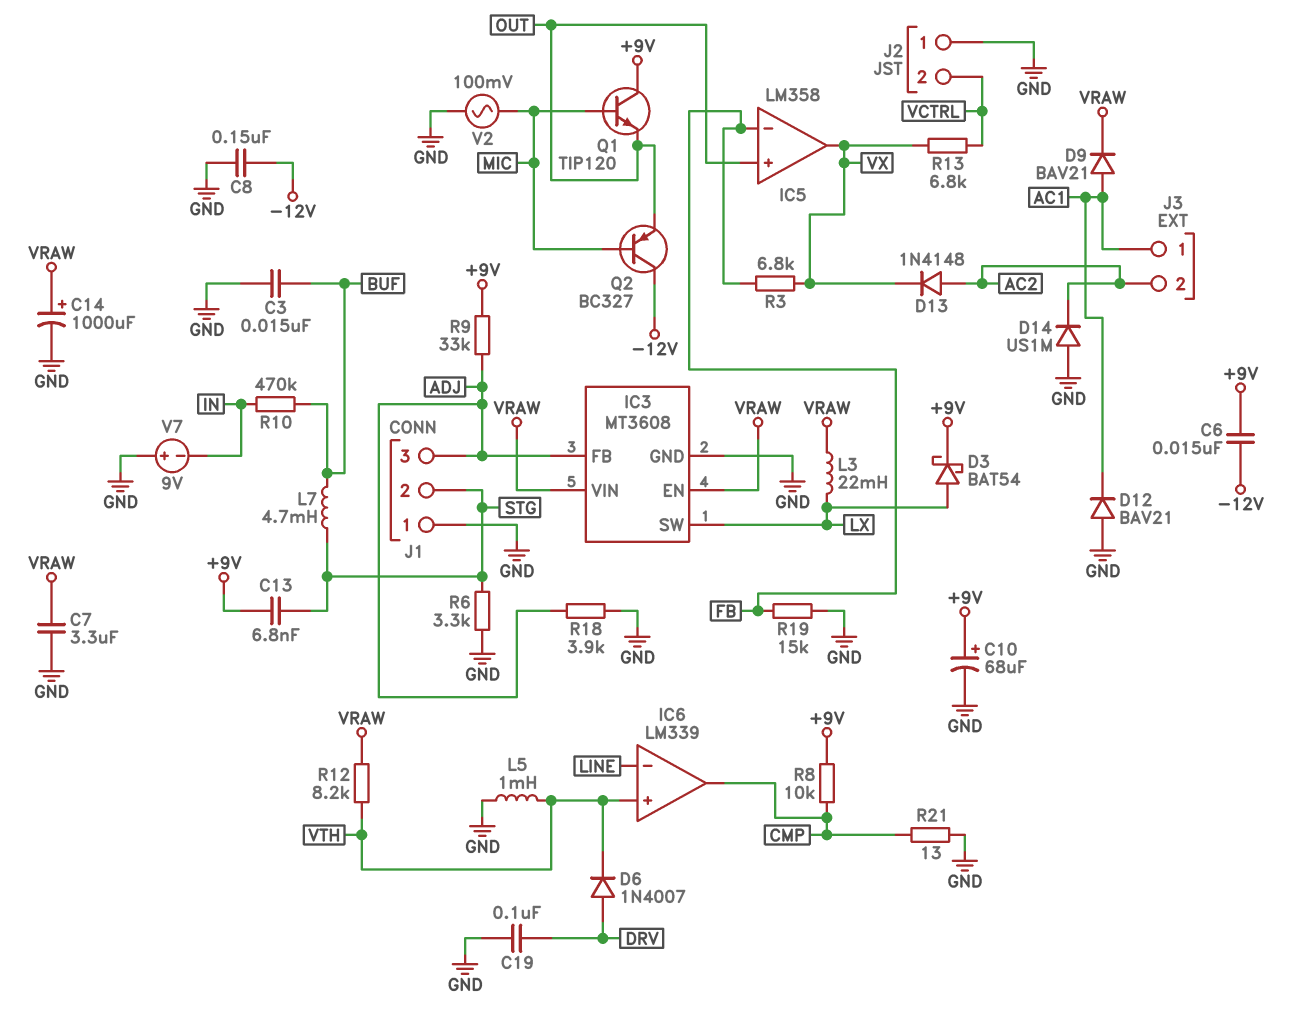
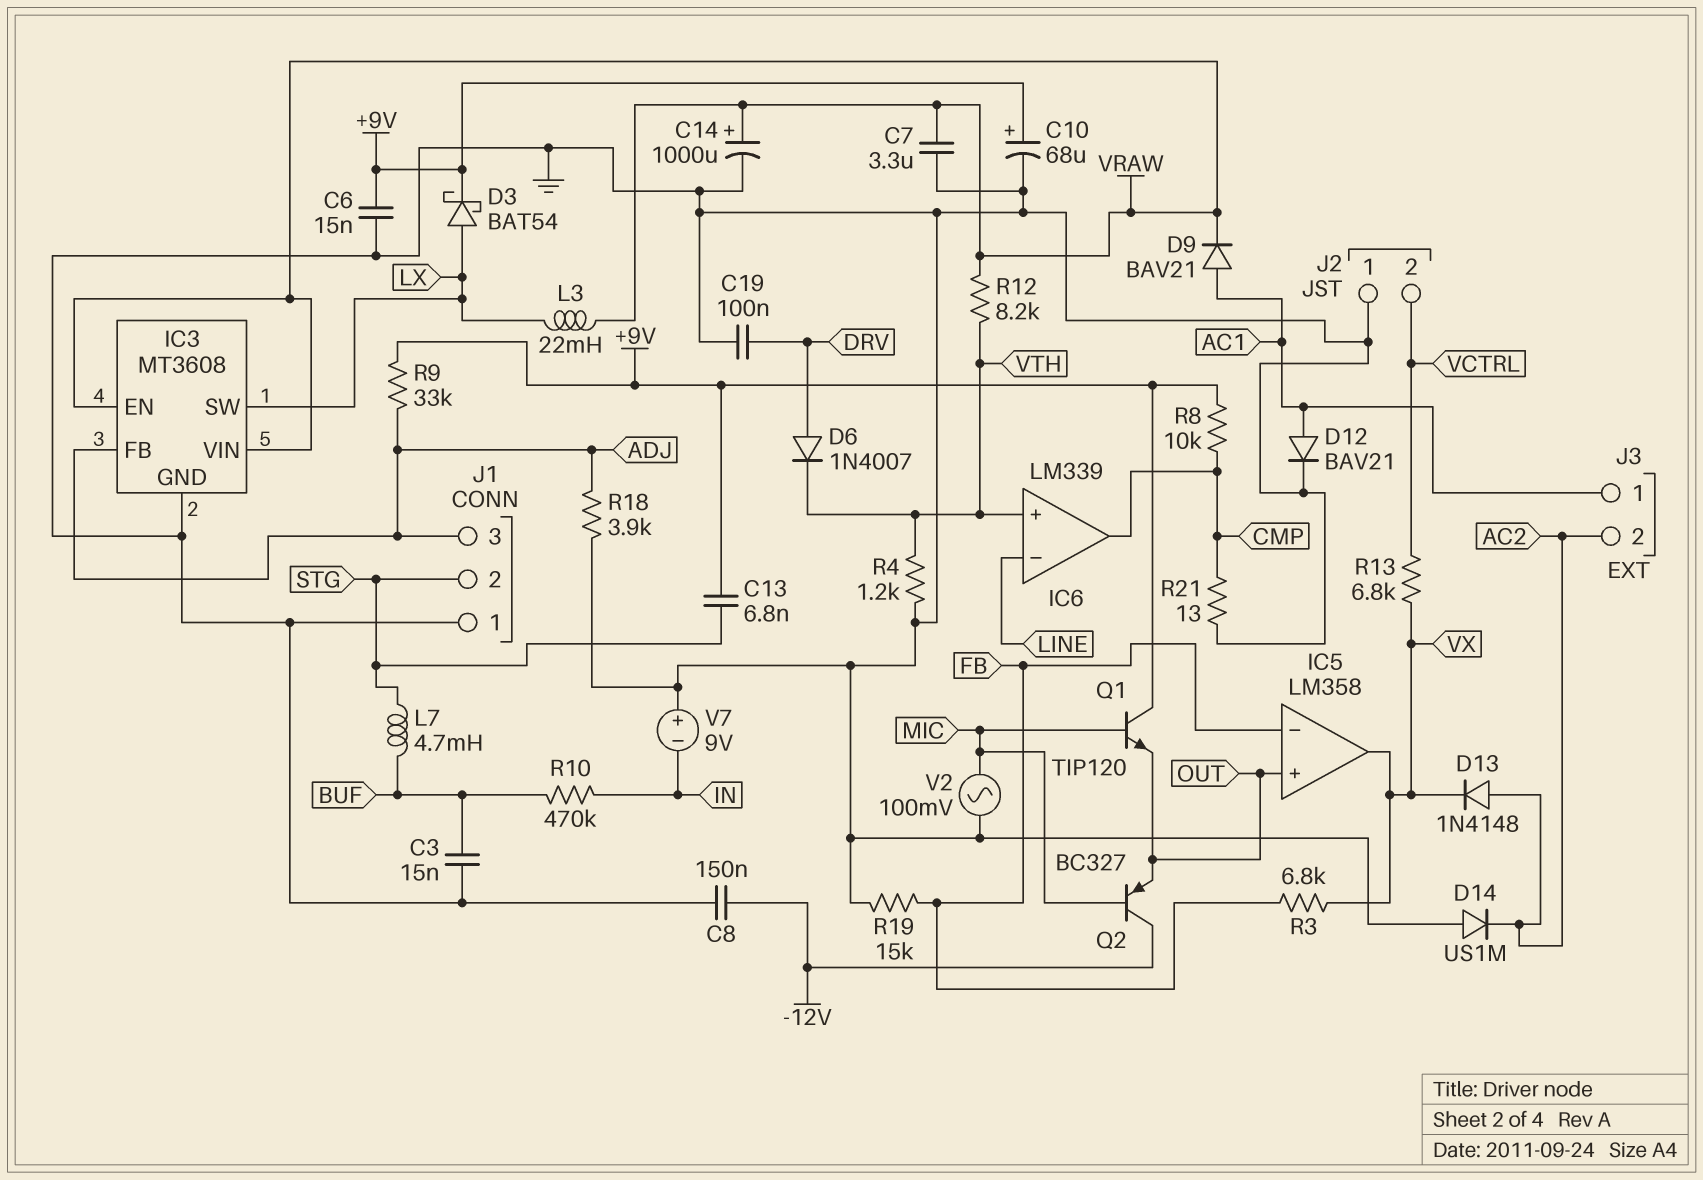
C6: 15nF (+9V, -12V) -> 15nF (+9V, GND)
D12: diode BAV21 (A GND, K AC1) -> diode BAV21 (A AC1, K GND)
L5: 1mH (GND, VTH) -> none
R4: none -> 1.2k (GND, VTH)
R6: 3.3k (GND, STG) -> none

